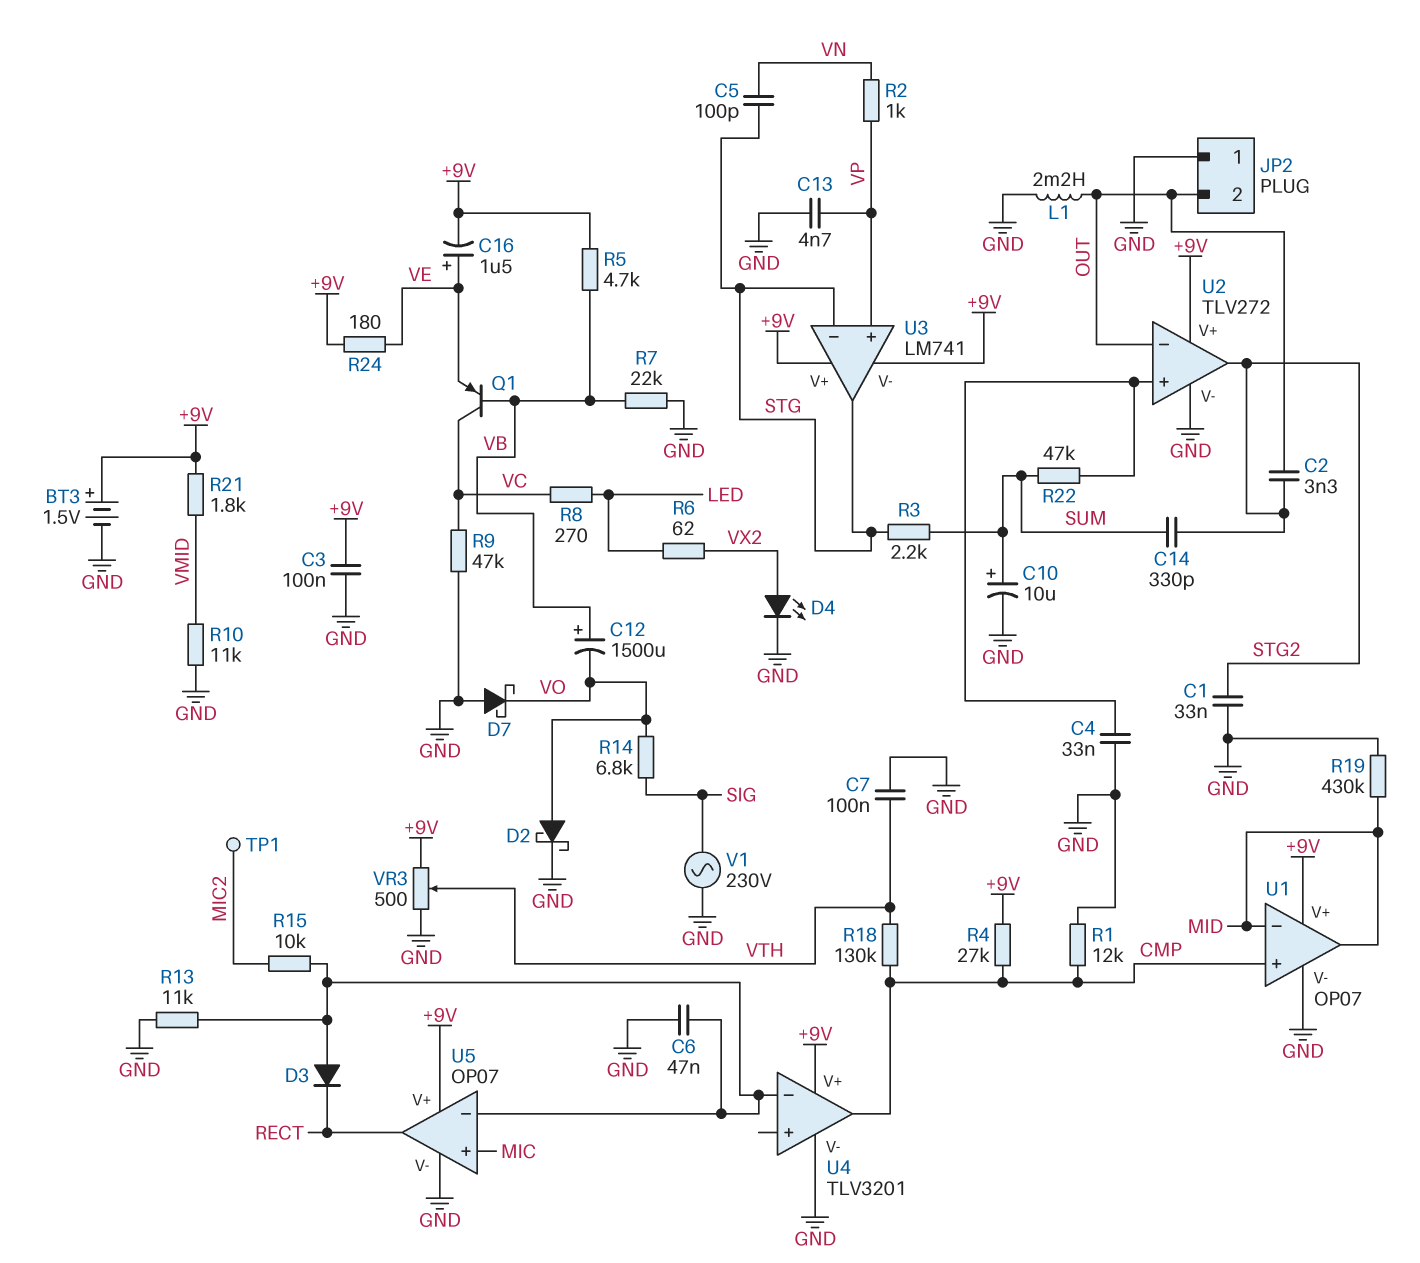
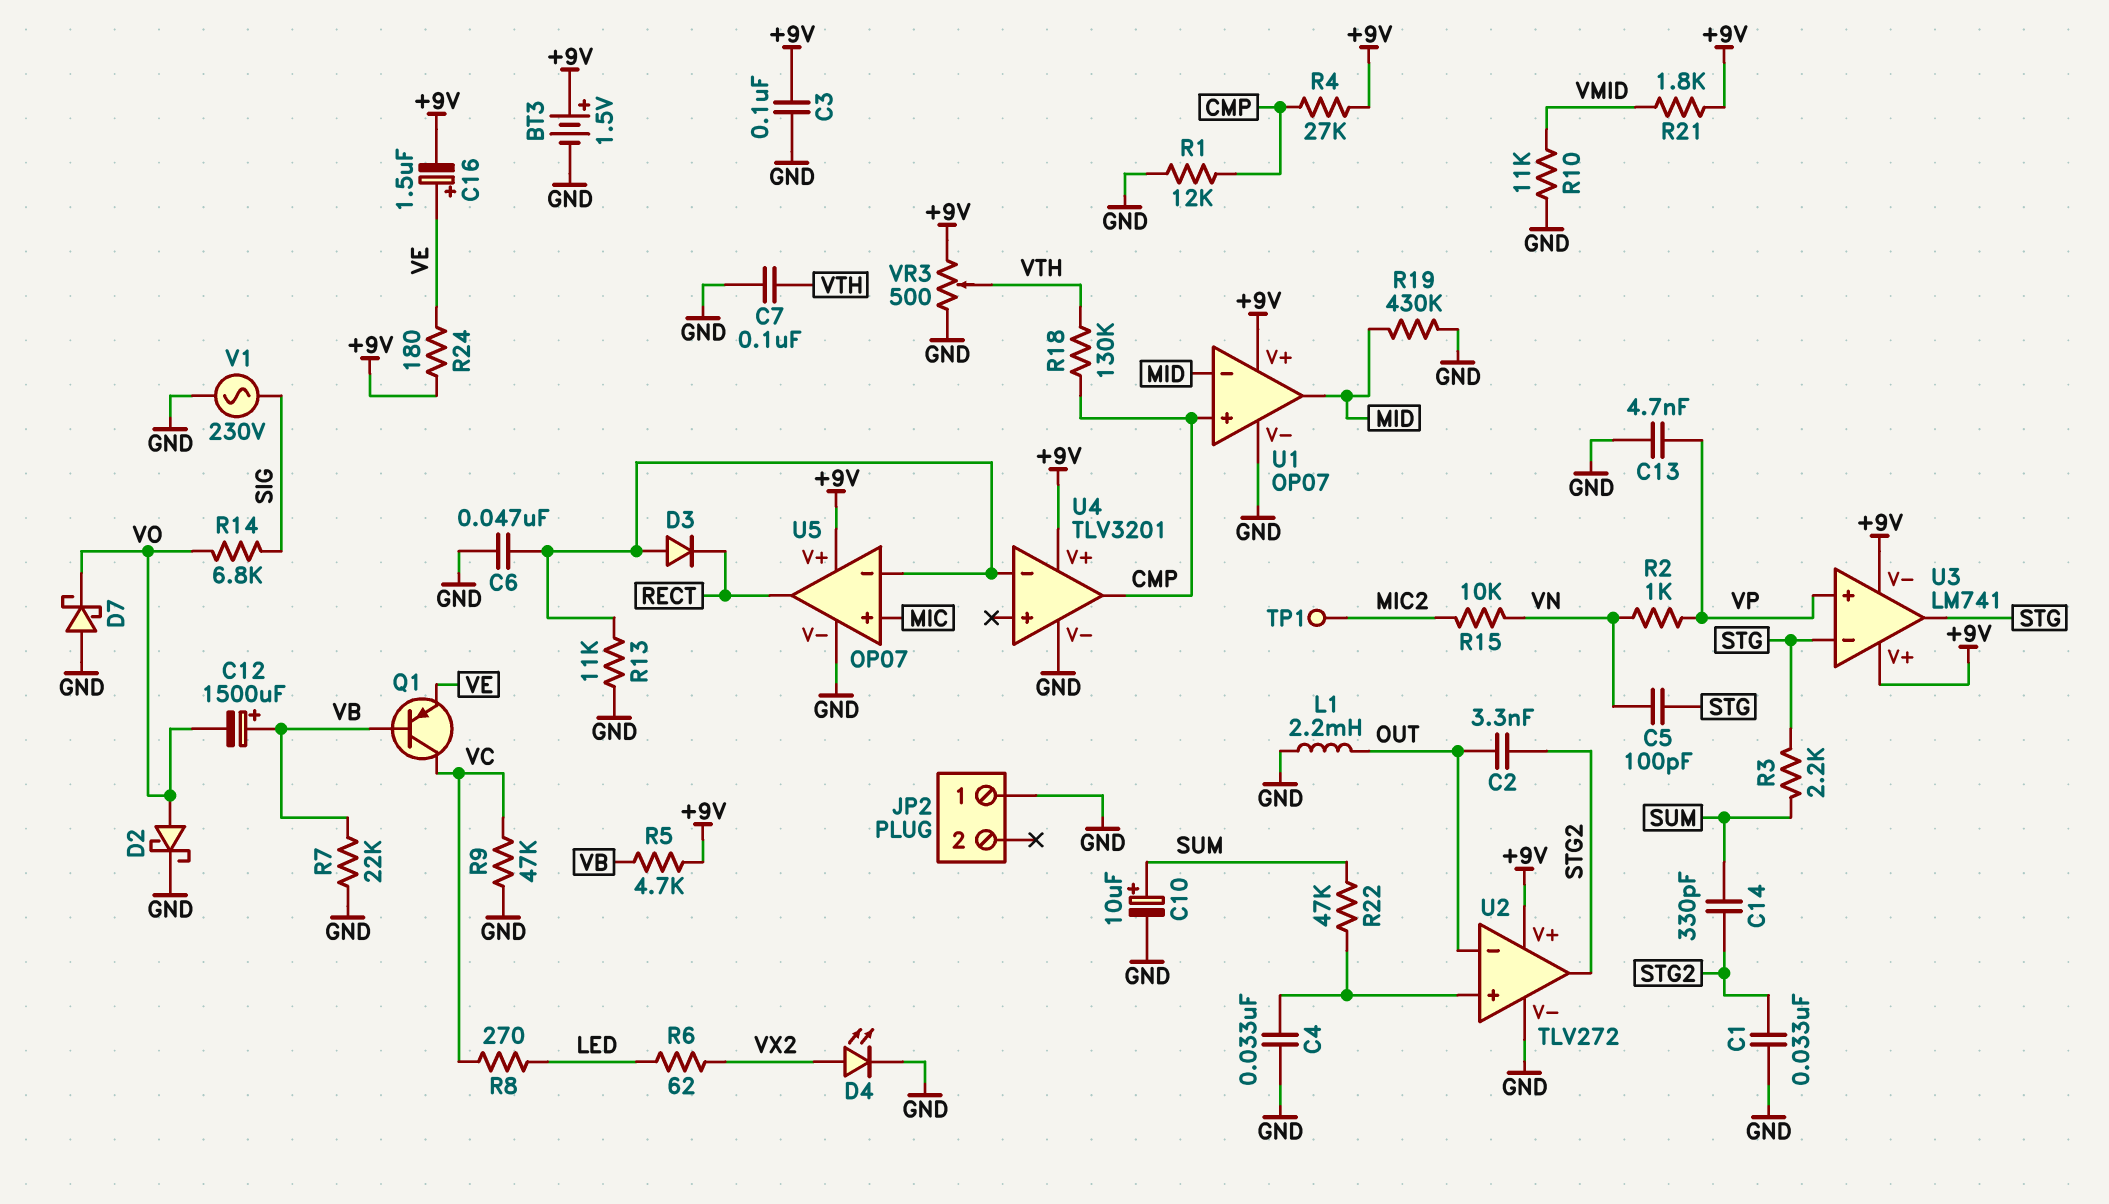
JP2 pin 2: OUT -> none
R15: 10k (MIC2, U4/in-) -> 10k (MIC2, VN)

